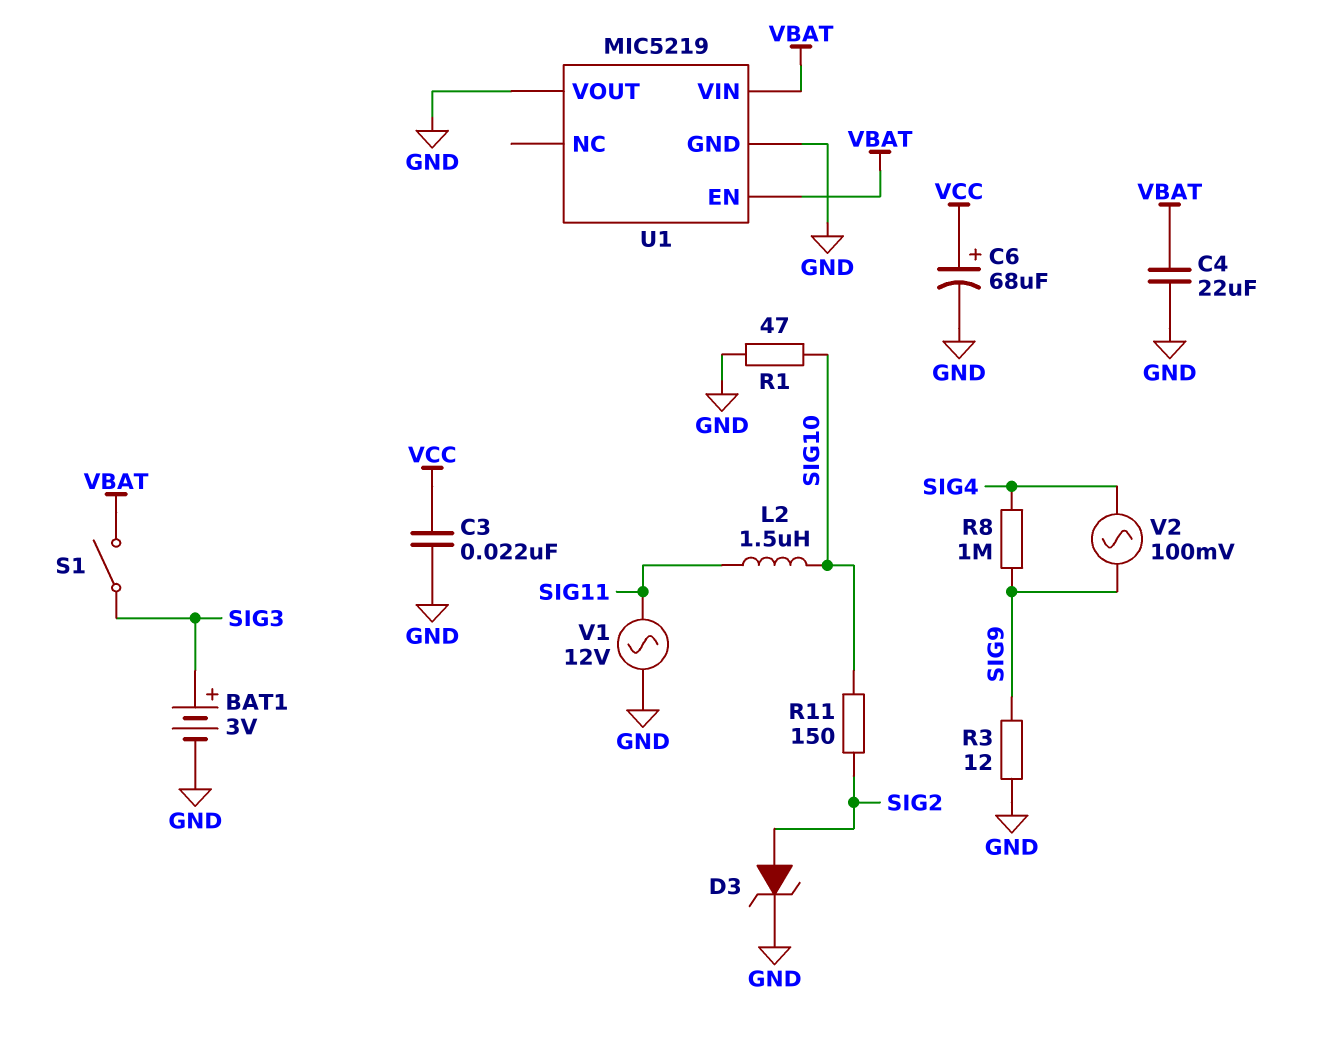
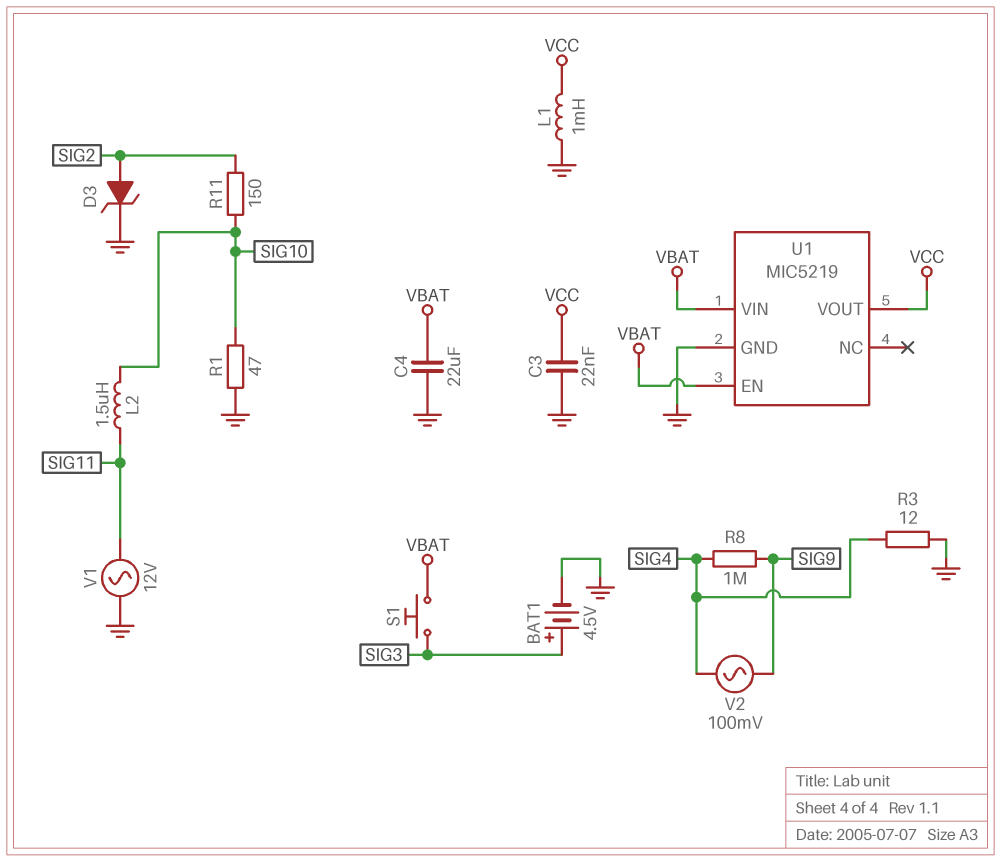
BAT1: 3V (plus SIG3, minus GND) -> 4.5V (plus SIG3, minus GND)
C6: 68uF (plus VCC, minus GND) -> none
L1: none -> 1mH (GND, VCC)
R3: 12 (GND, SIG9) -> 12 (GND, SIG4)
S1: switch (SIG3, VBAT) -> button (SIG3, VBAT)
U1 pin VOUT: GND -> VCC

